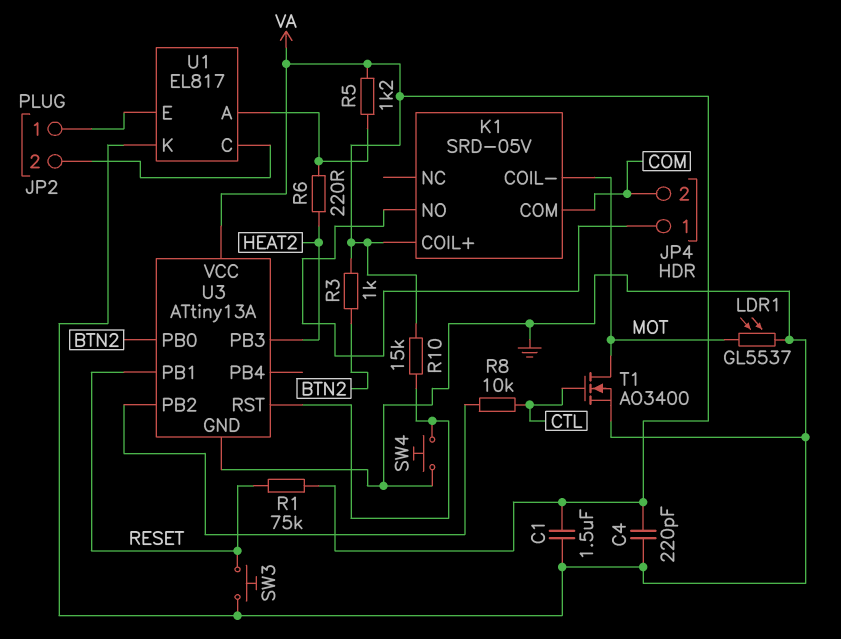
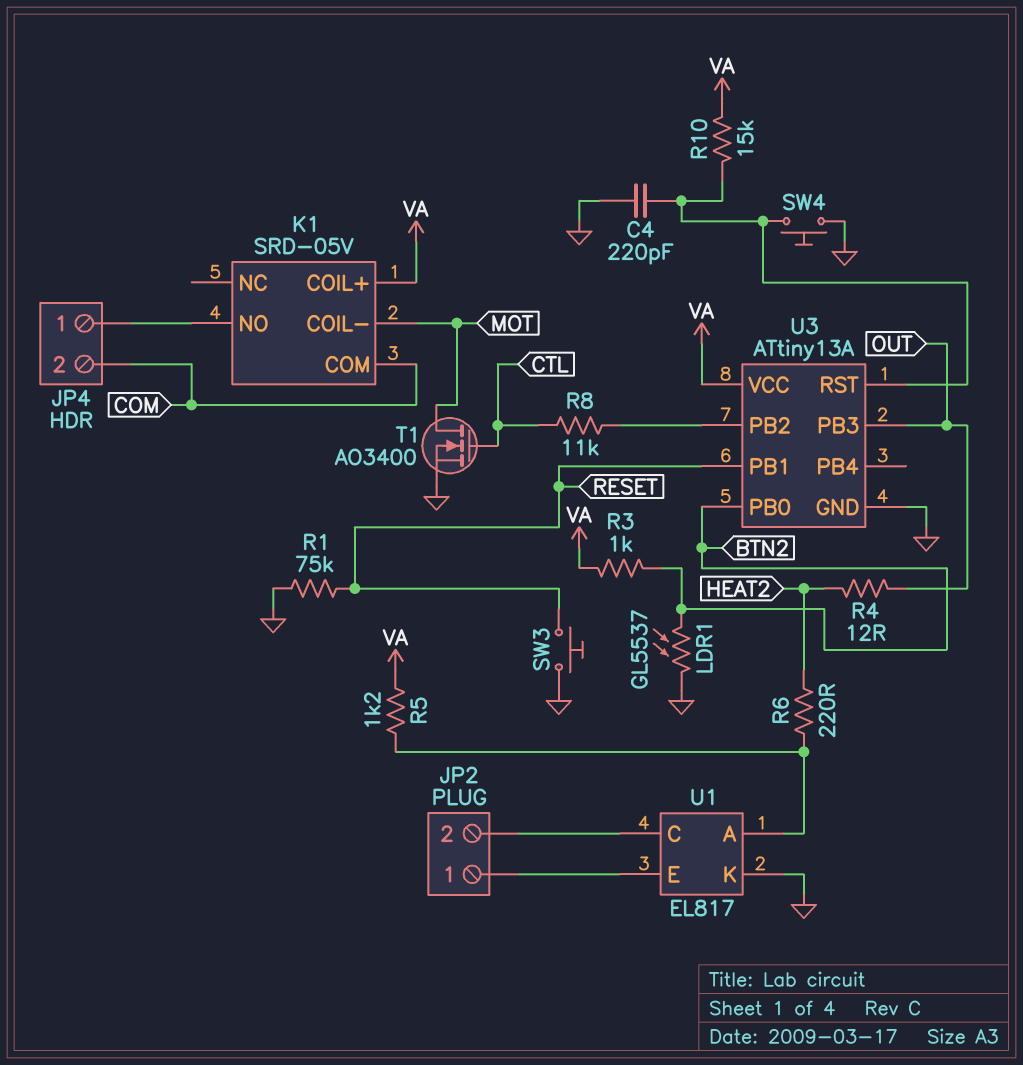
C1: 1.5uF (GND, VA) -> none
C4: 220pF (GND, VA) -> 220pF (GND, U3/RST)
LDR1: GL5537 (GND, MOT) -> GL5537 (BTN2, GND)
R1: 75k (RESET, VA) -> 75k (GND, RESET)
R4: none -> 12 (HEAT2, OUT)
R8: 10k (CTL, U3/PB2) -> 11k (CTL, U3/PB2)
U3 pin PB3: HEAT2 -> OUT

